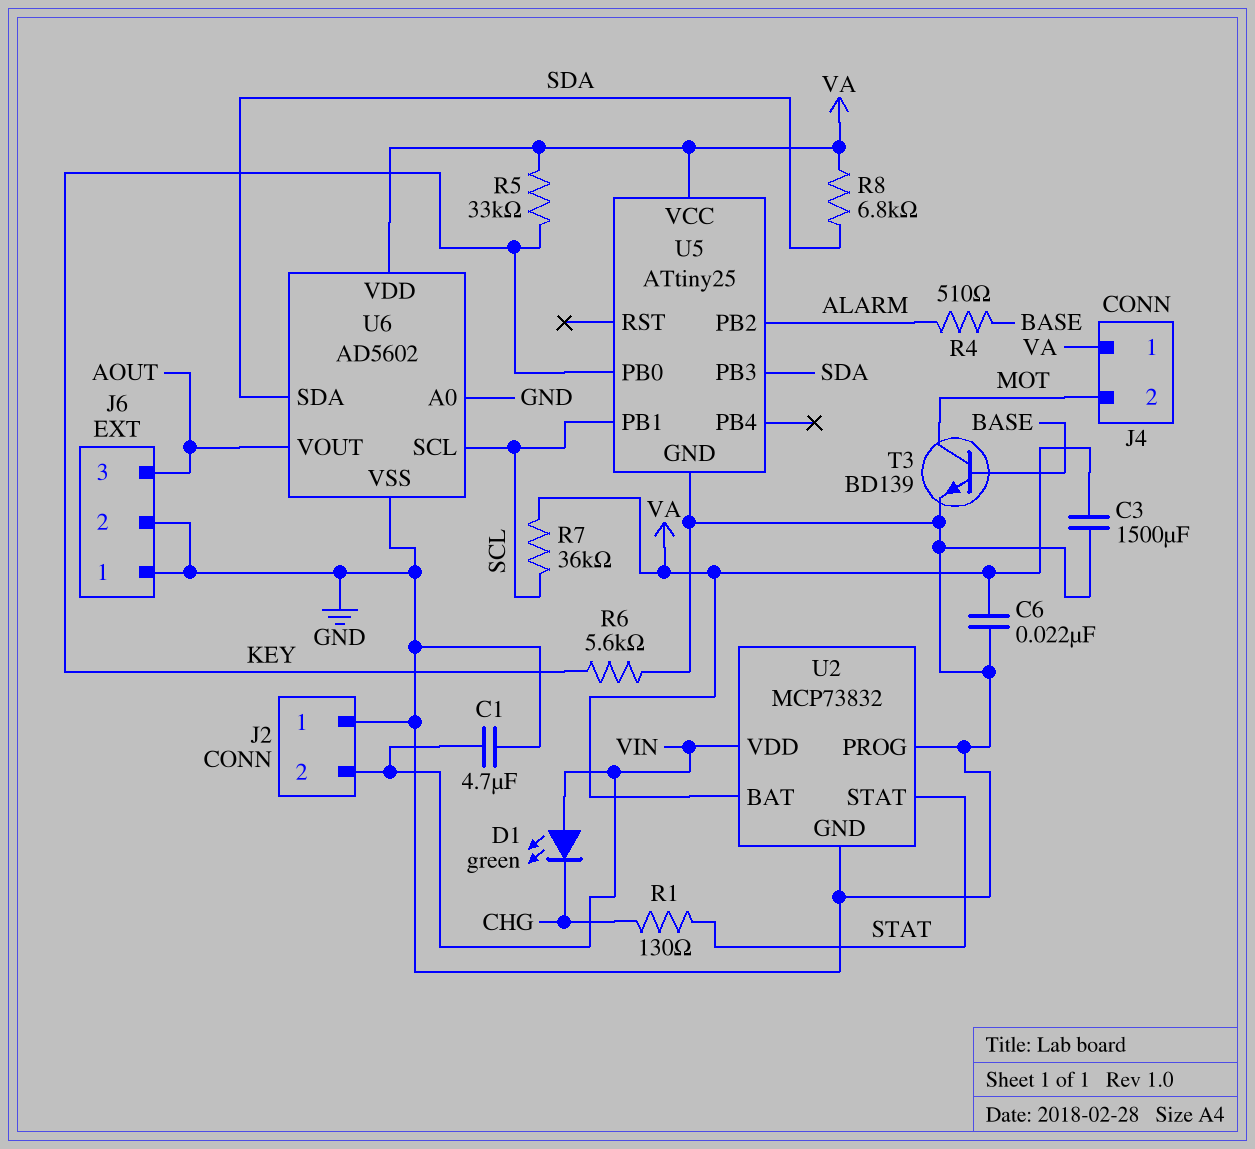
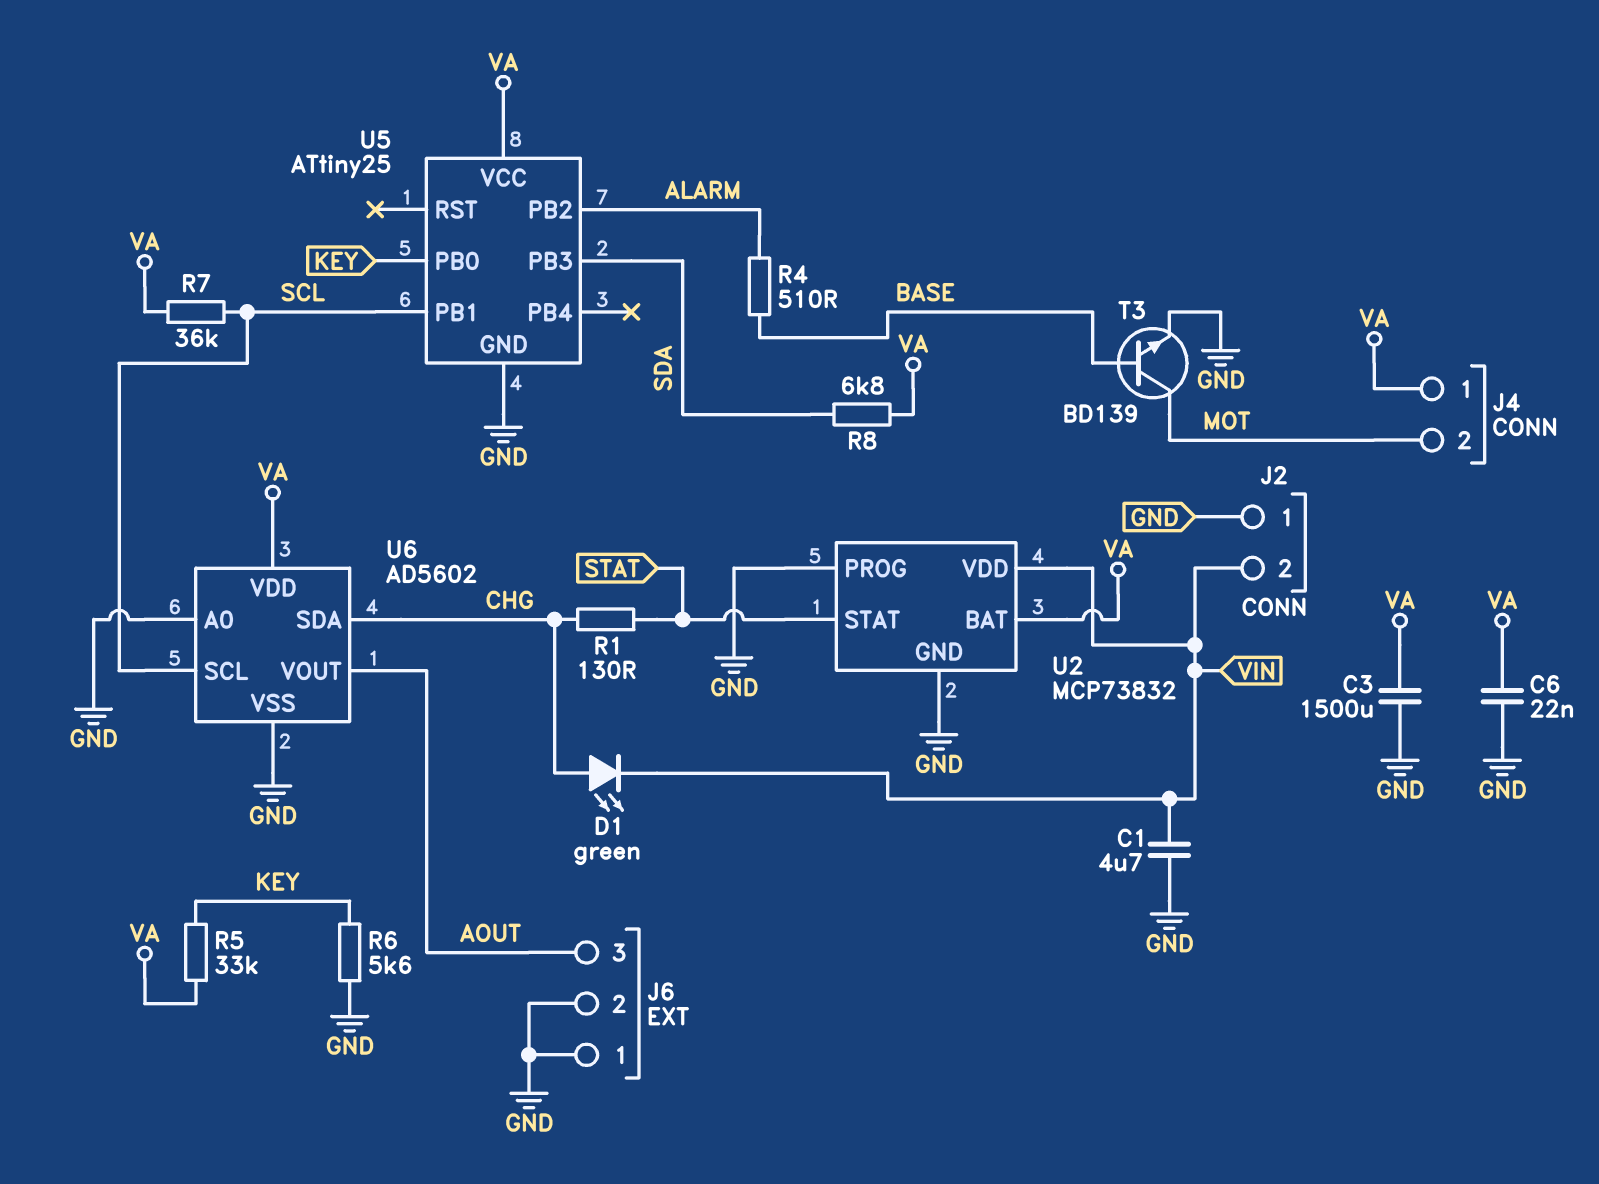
D1: LED green (A VIN, K CHG) -> LED green (A CHG, K VIN)
U6 pin SDA: SDA -> CHG

